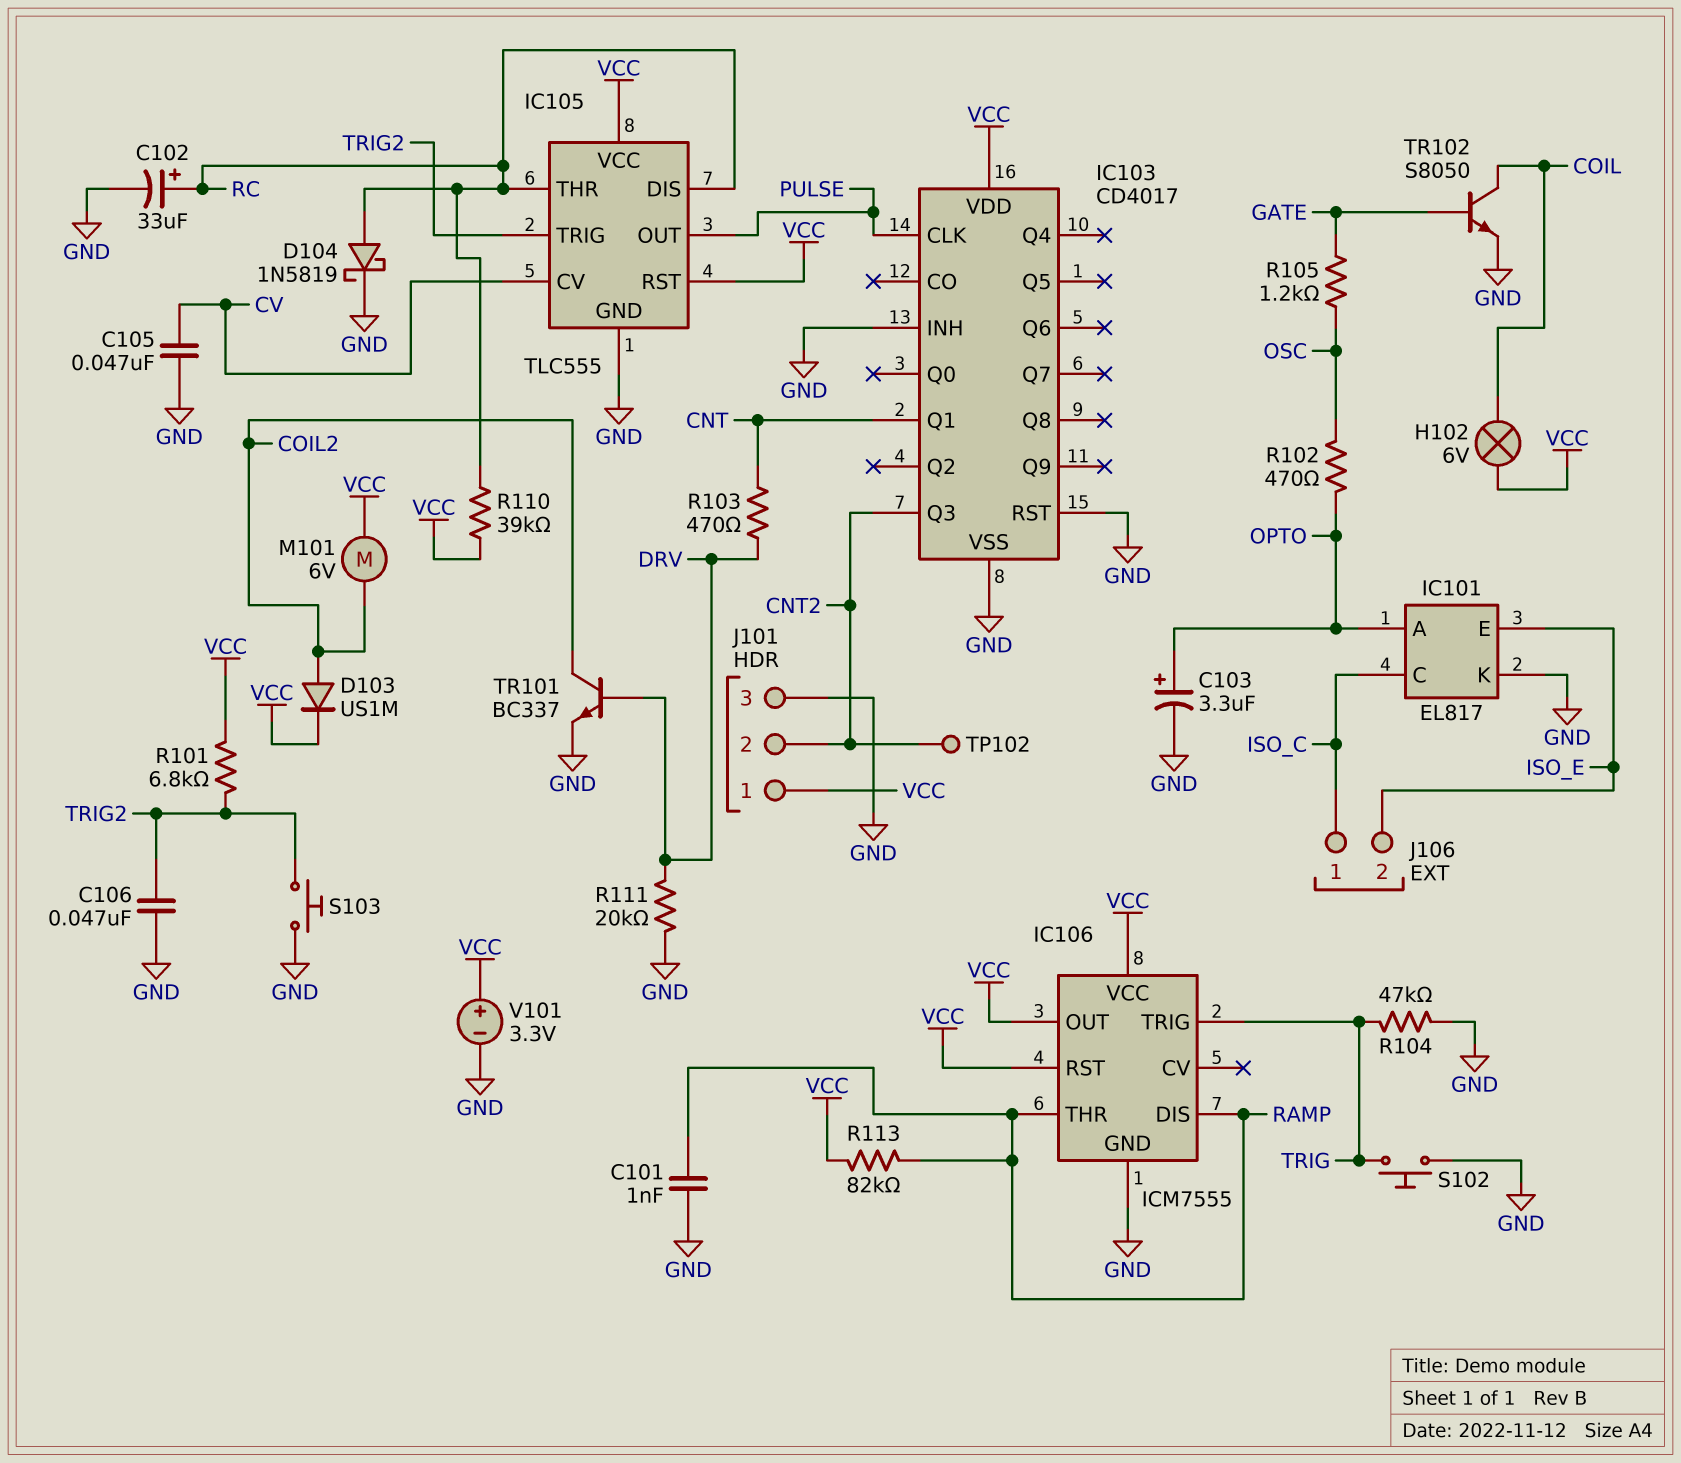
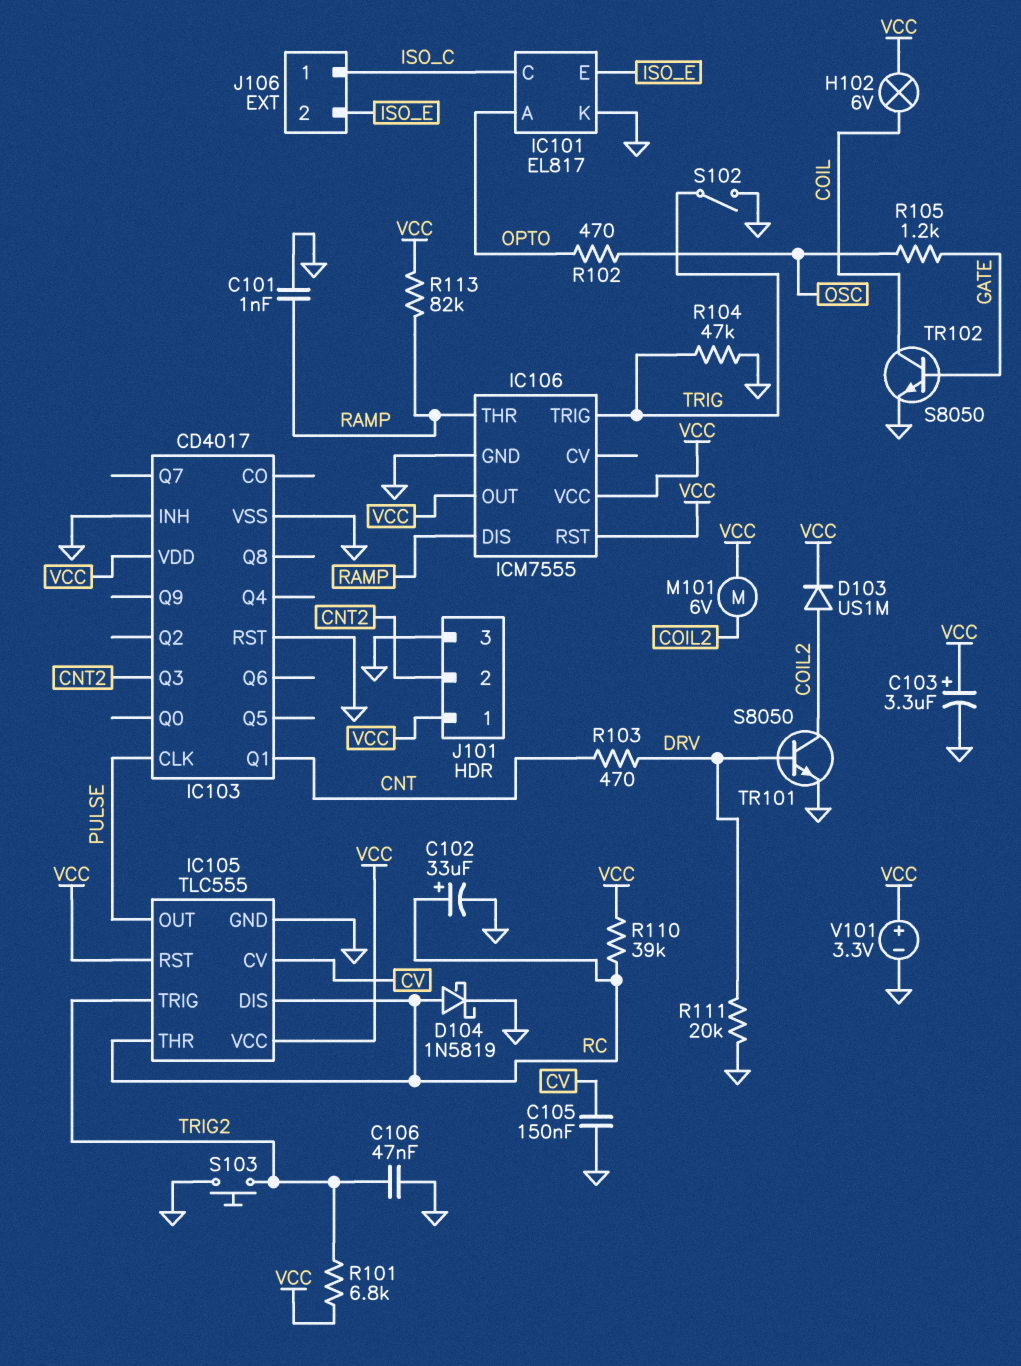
C103: 3.3uF (plus OPTO, minus GND) -> 3.3uF (plus VCC, minus GND)
C105: 47nF (CV, GND) -> 150nF (CV, GND)
S102: button (GND, TRIG) -> switch (GND, TRIG)
TP102: test point (CNT2) -> none
TR101: NPN BC337 (B DRV, C COIL2, E GND) -> NPN S8050 (B DRV, C COIL2, E GND)

